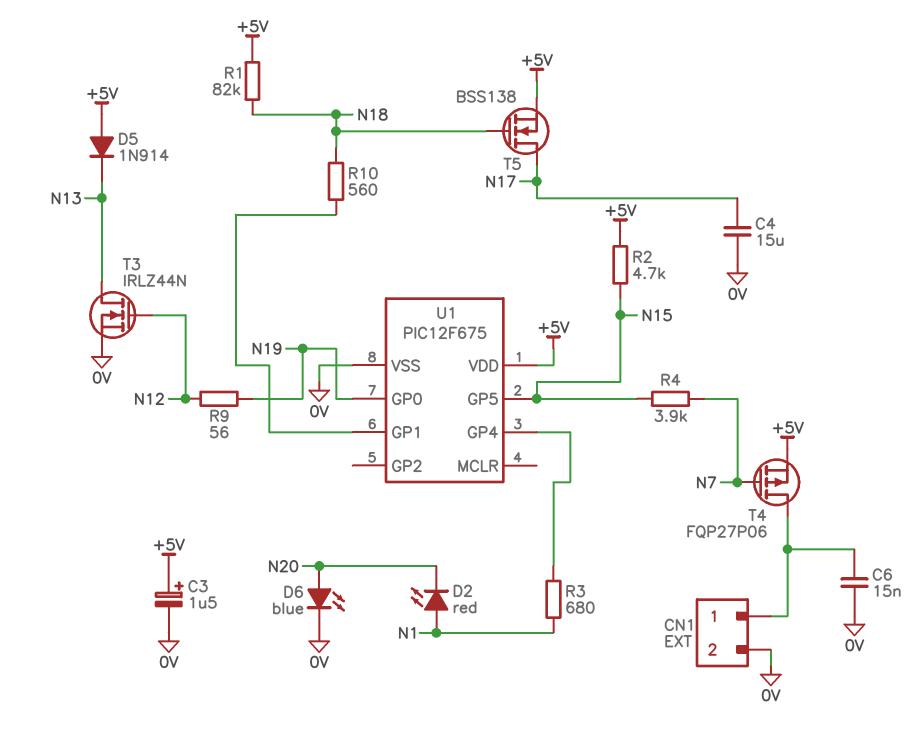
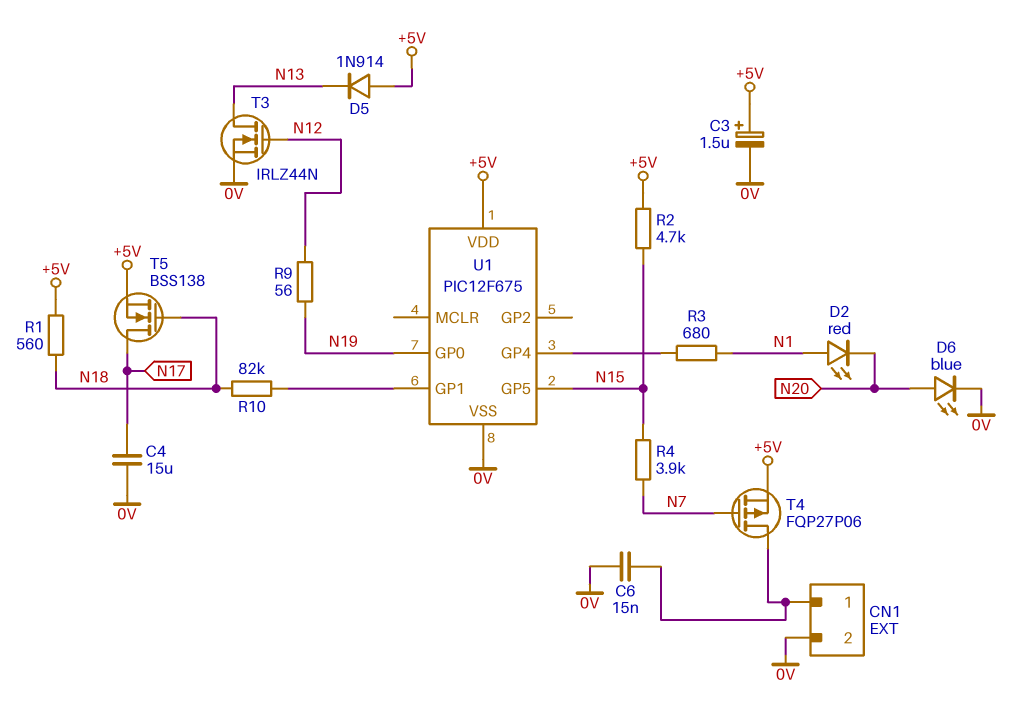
R1: 82k (+5V, N18) -> 560 (+5V, N18)
R10: 560 (N18, U1/GP1) -> 82k (N18, U1/GP1)

